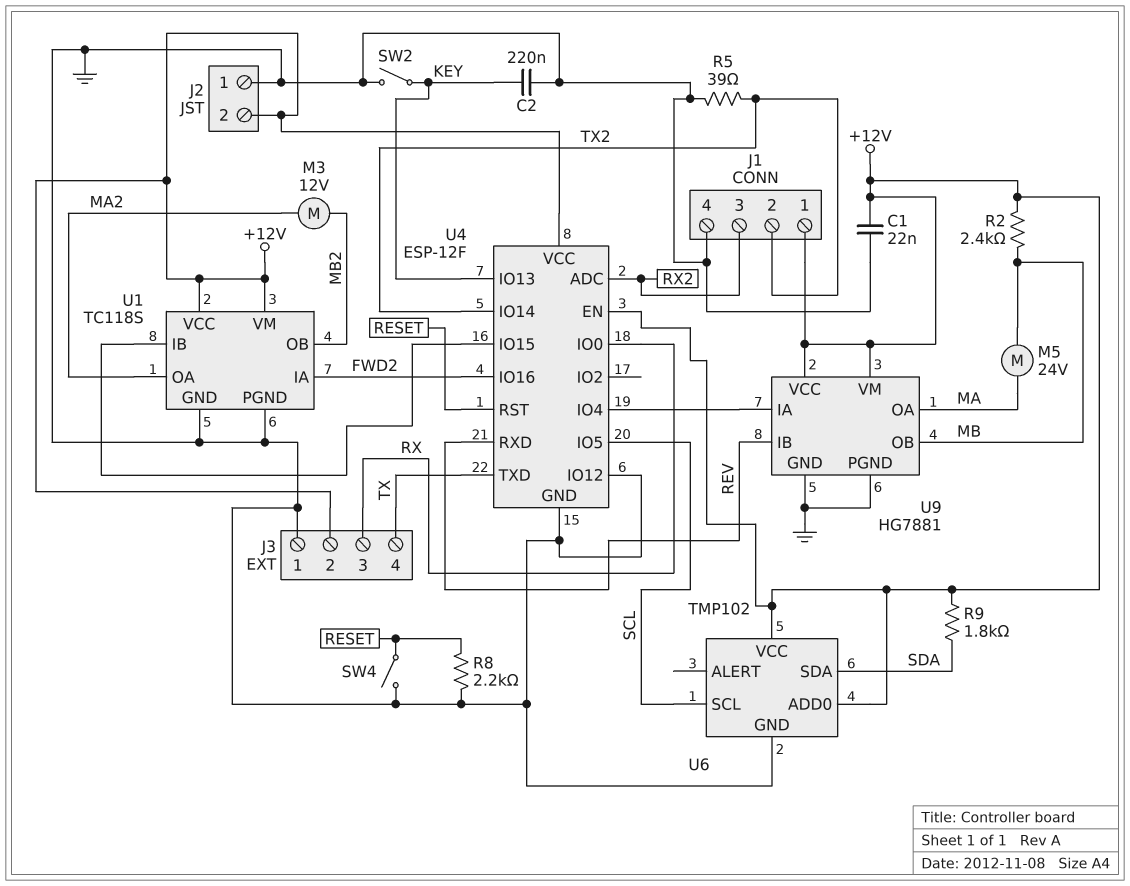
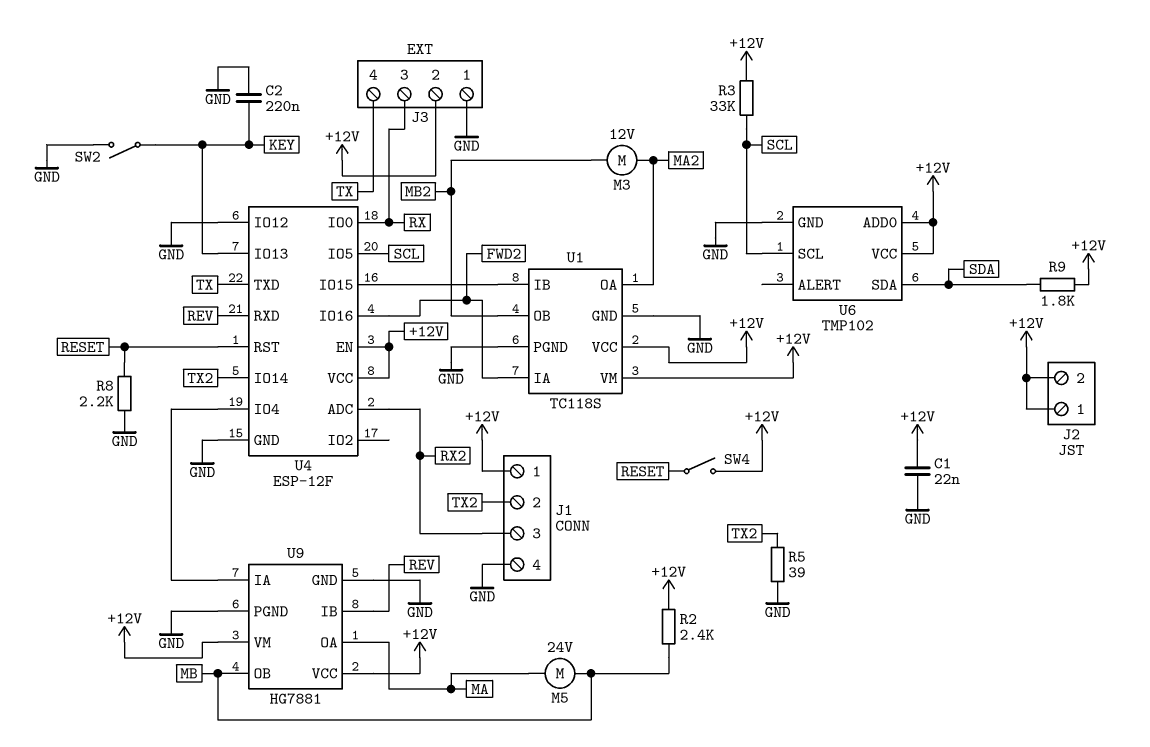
J2 pin 1: GND -> +12V
R3: none -> 33k (+12V, SCL)
SW4: switch (GND, RESET) -> switch (+12V, RESET)

